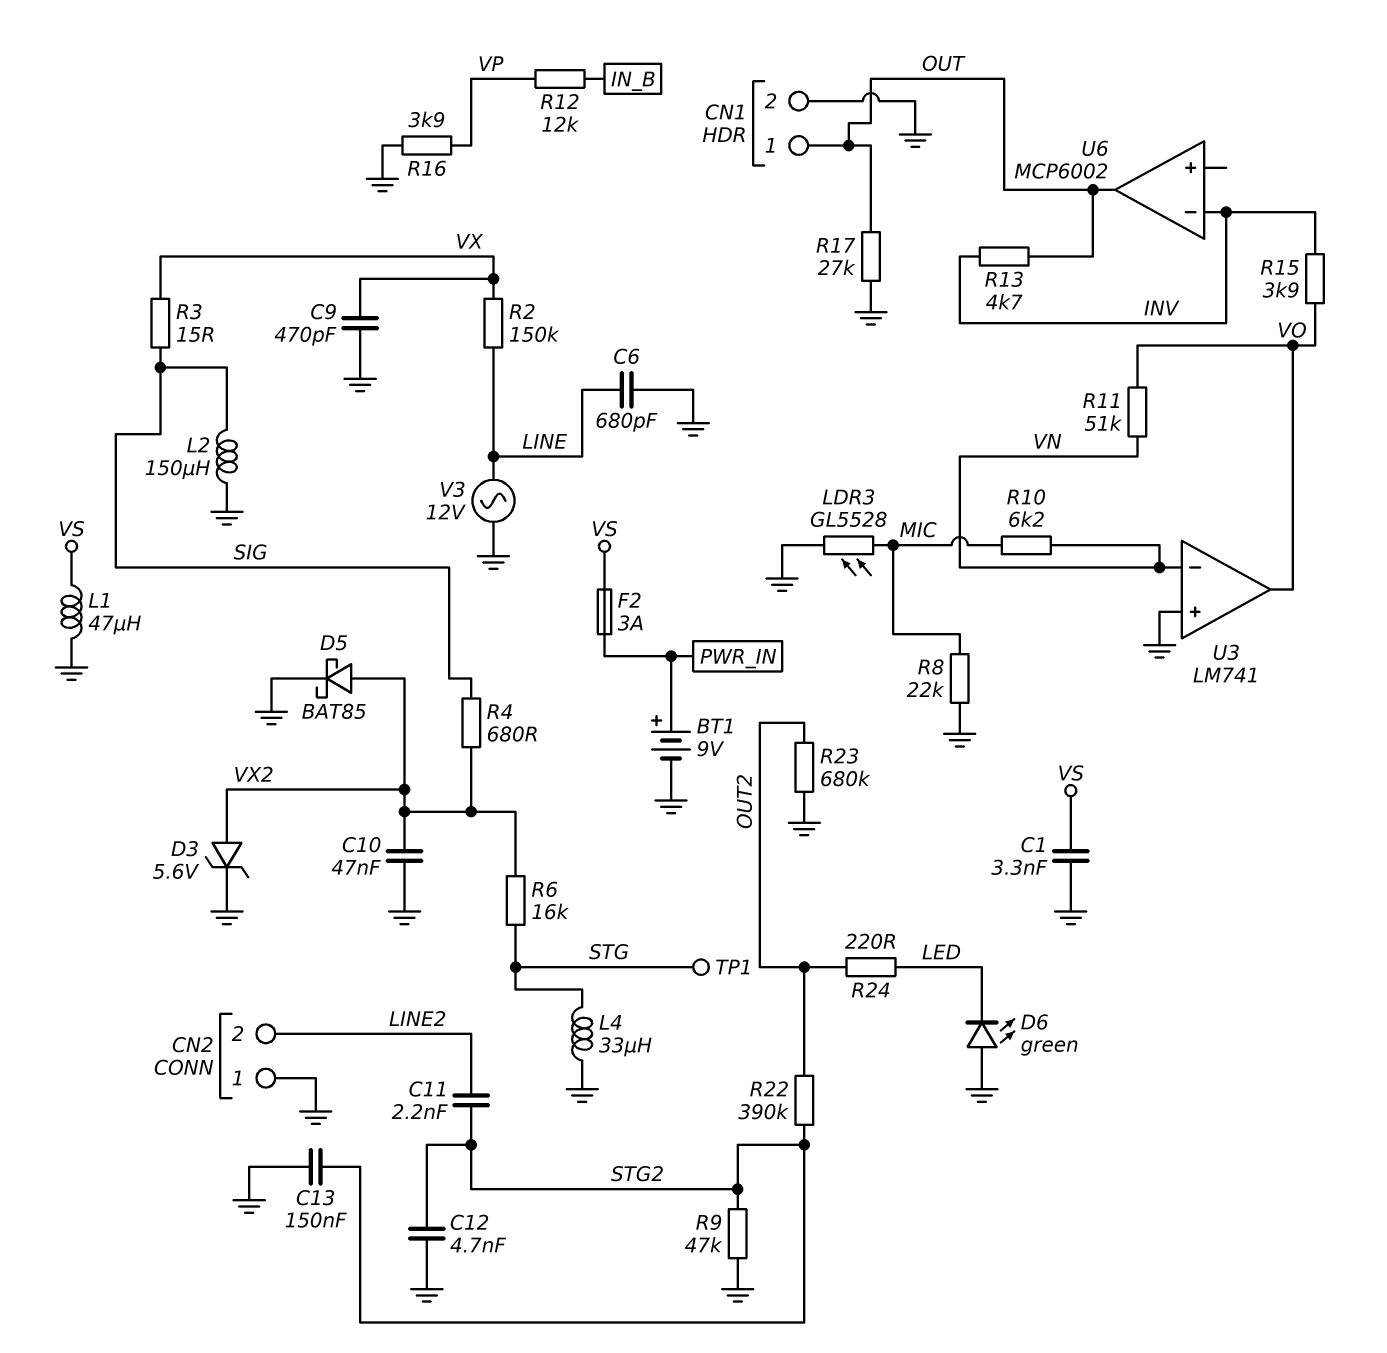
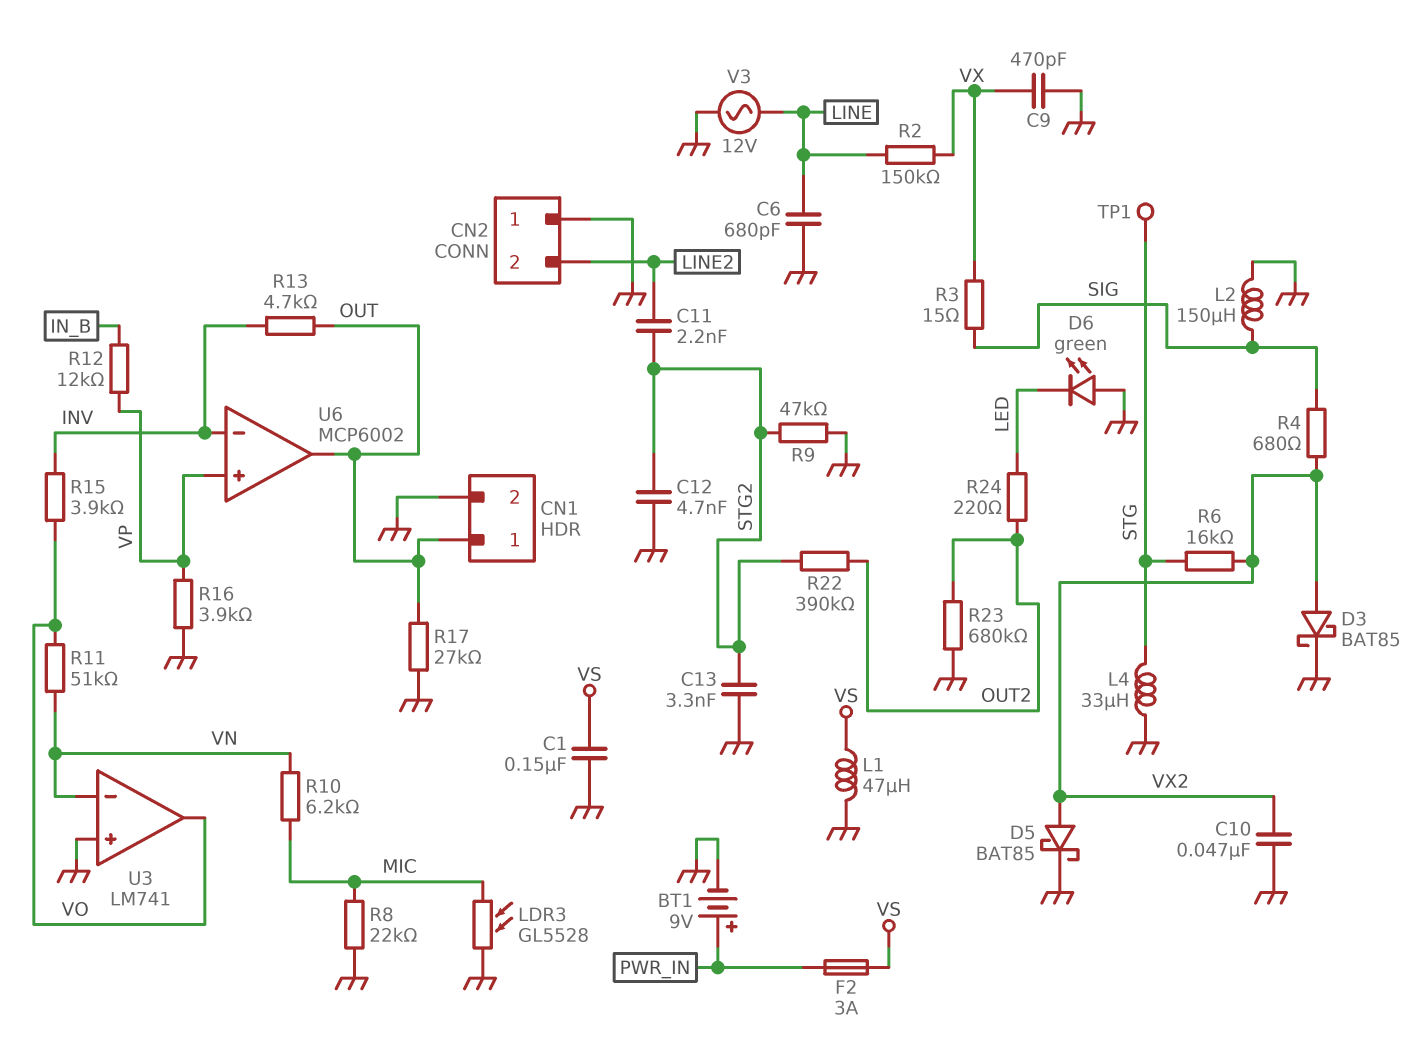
C1: 3.3nF (GND, VS) -> 150nF (GND, VS)
C13: 150nF (GND, STG2) -> 3.3nF (GND, STG2)
D3: zener 5.6V (A VX2, K GND) -> schottky BAT85 (A VX2, K GND)
U6 pin in+: none -> VP

